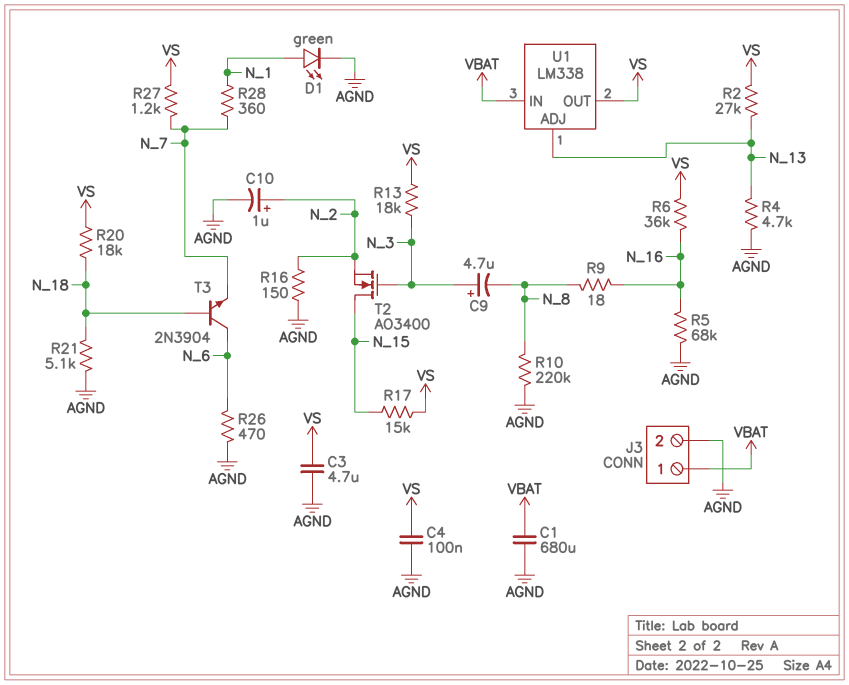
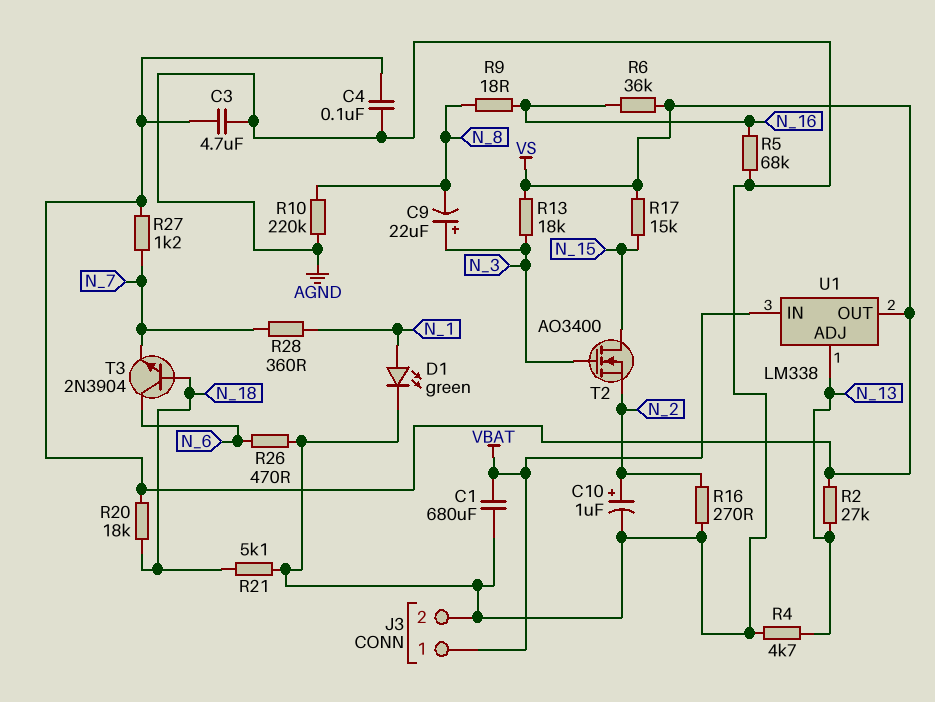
C9: 4.7uF (plus N_3, minus N_8) -> 22uF (plus N_3, minus N_8)
R16: 150 (AGND, N_2) -> 270 (AGND, N_2)

